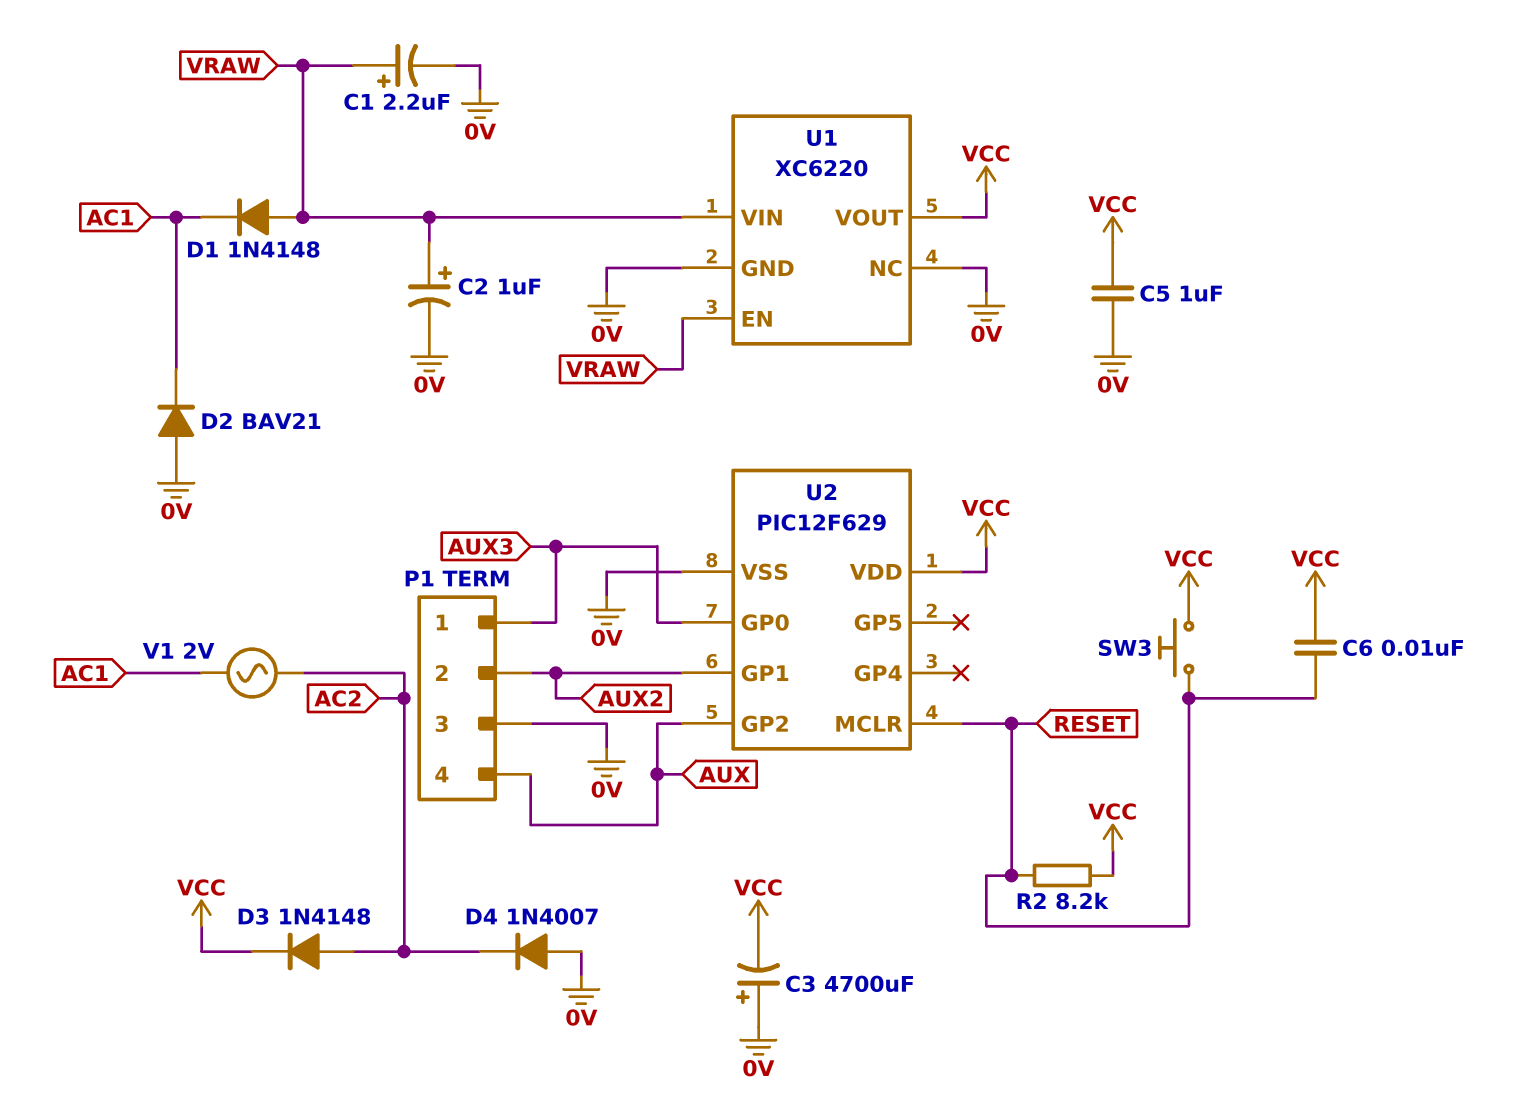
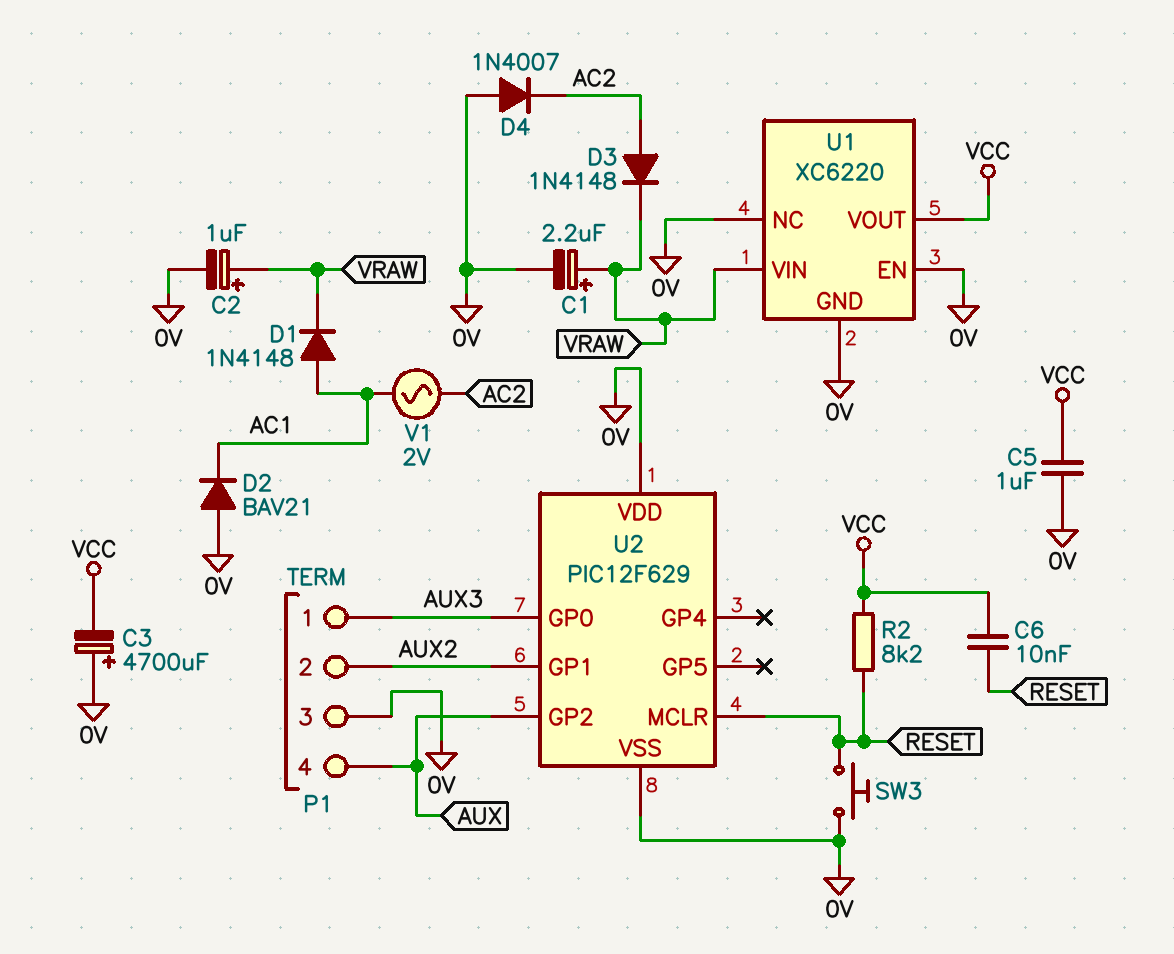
D1: diode 1N4148 (A VRAW, K AC1) -> diode 1N4148 (A AC1, K VRAW)
D3: diode 1N4148 (A AC2, K VCC) -> diode 1N4148 (A AC2, K VRAW)
SW3: button (RESET, VCC) -> button (0V, RESET)
U1 pin EN: VRAW -> 0V
U2 pin VDD: VCC -> 0V

